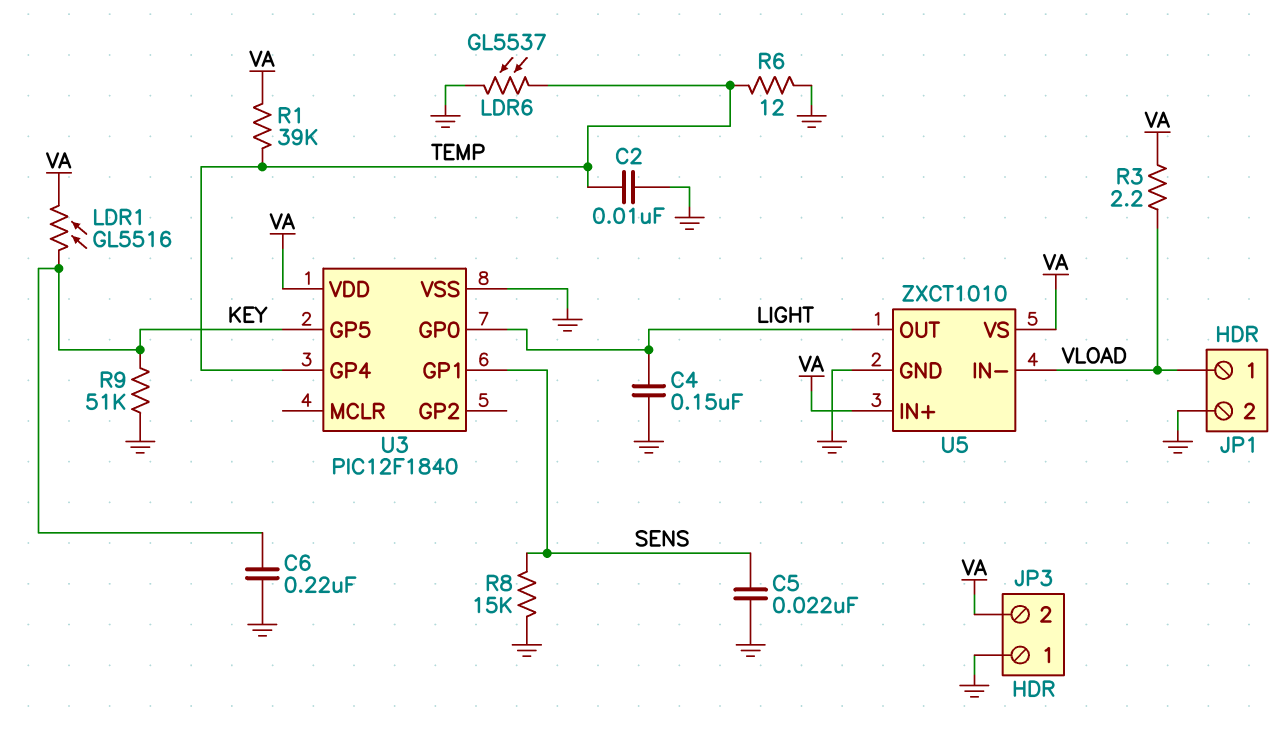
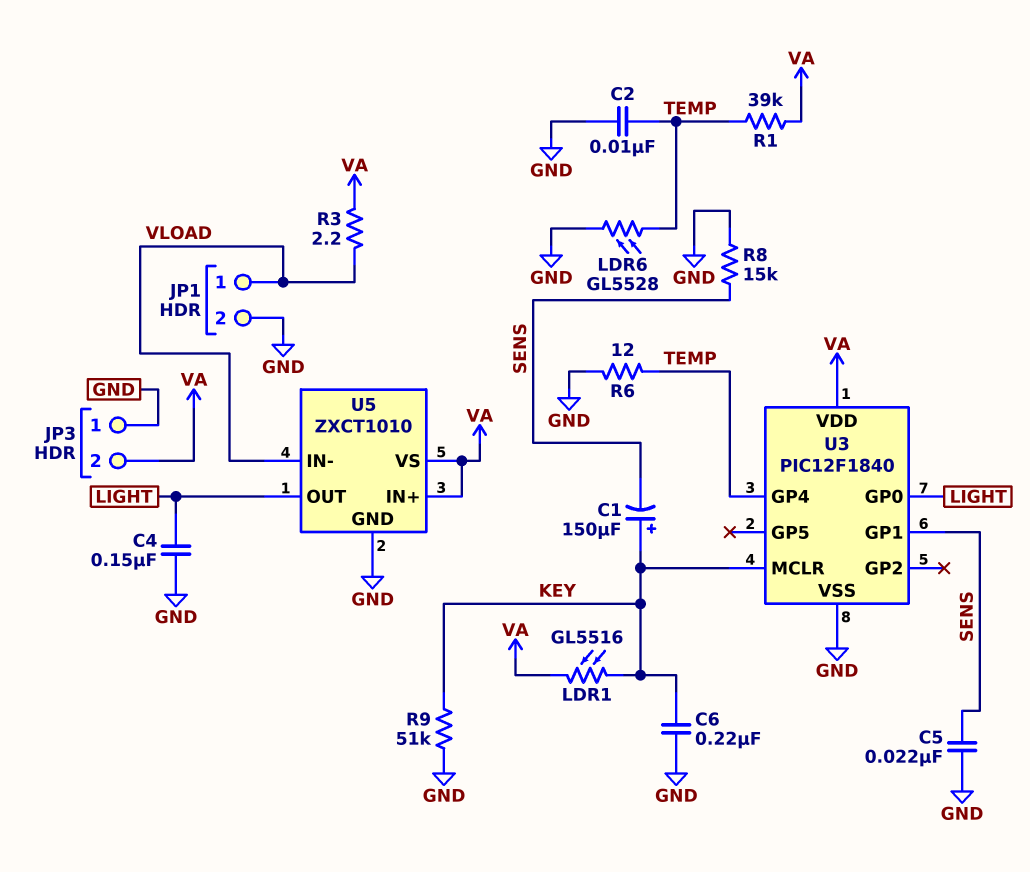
C1: none -> 150uF (plus KEY, minus SENS)
LDR6: GL5537 (GND, TEMP) -> GL5528 (GND, TEMP)
U3 pin GP5: KEY -> none
U3 pin MCLR: none -> KEY

